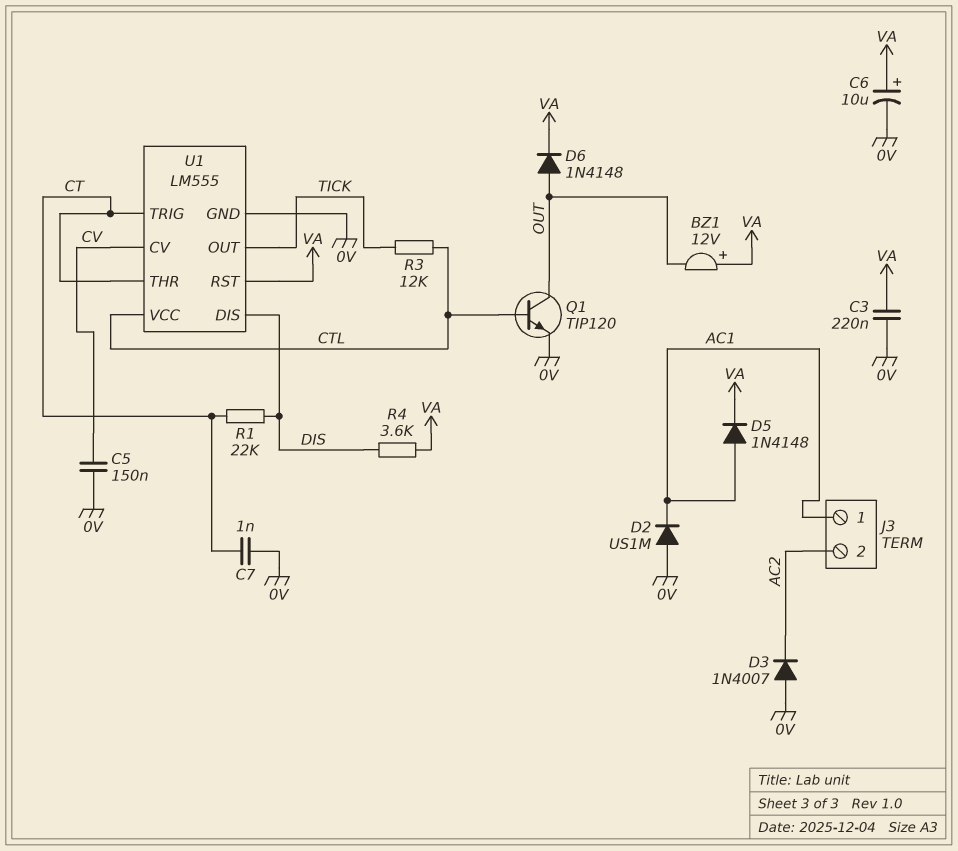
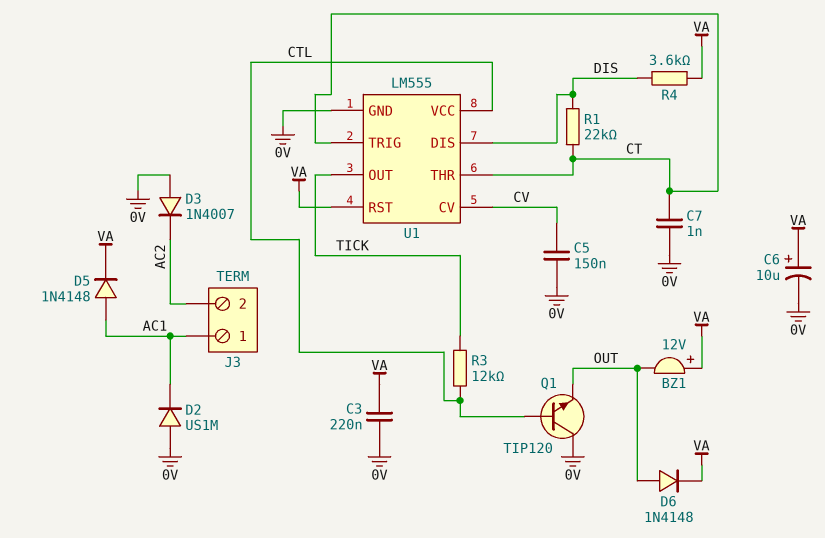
Q1: NPN TIP120 (B CTL, C OUT, E 0V) -> NPN TIP120 (B CTL, C 0V, E OUT)

